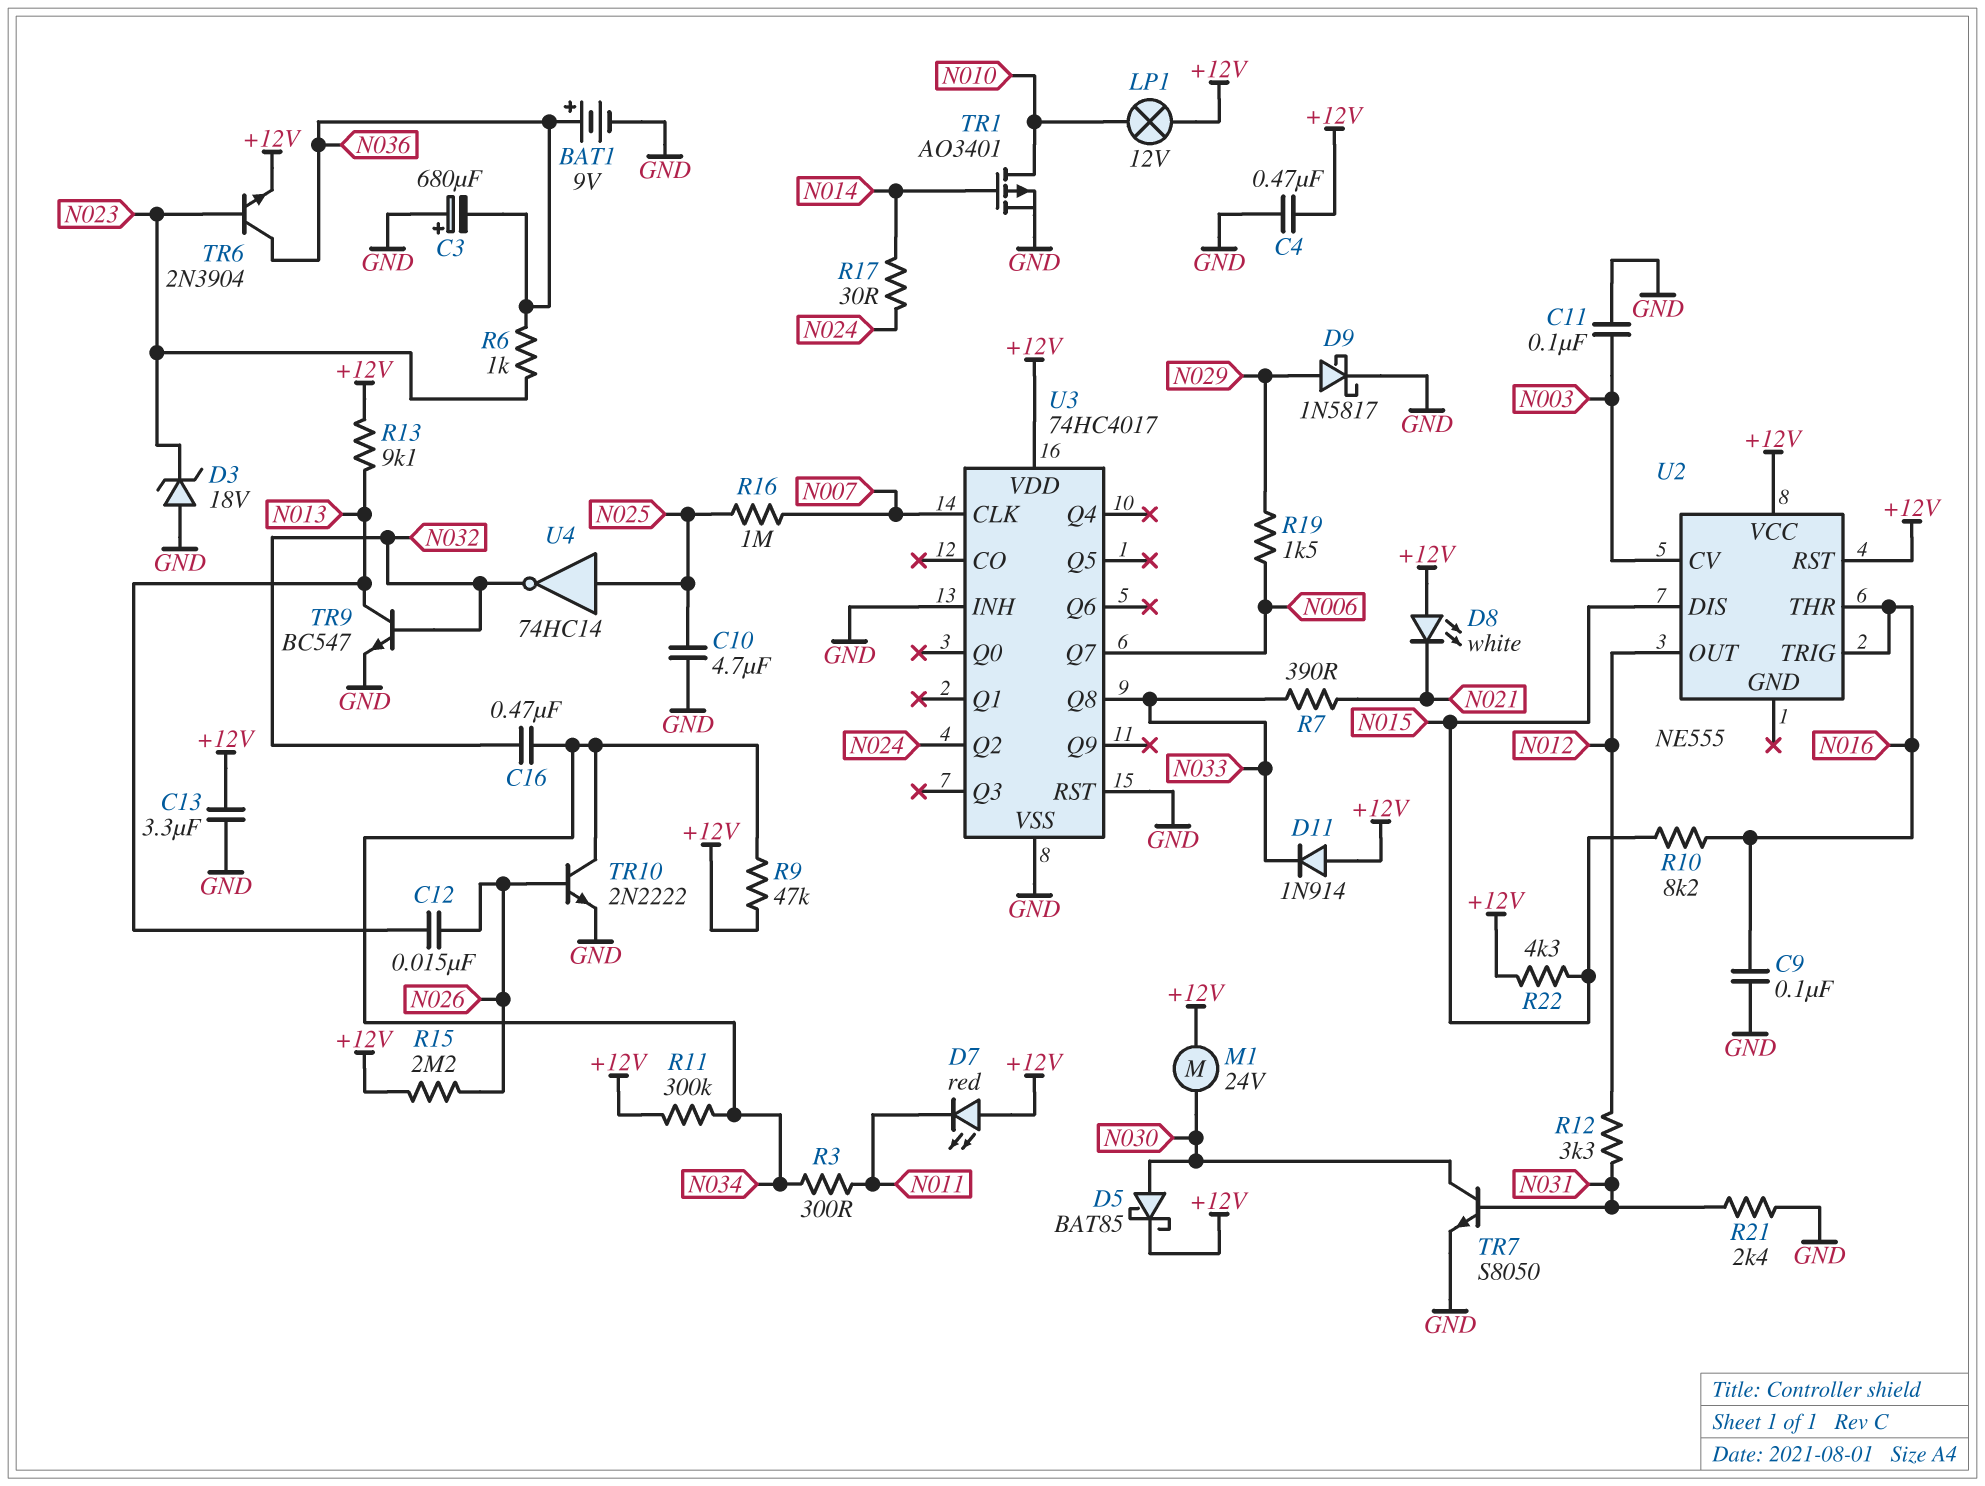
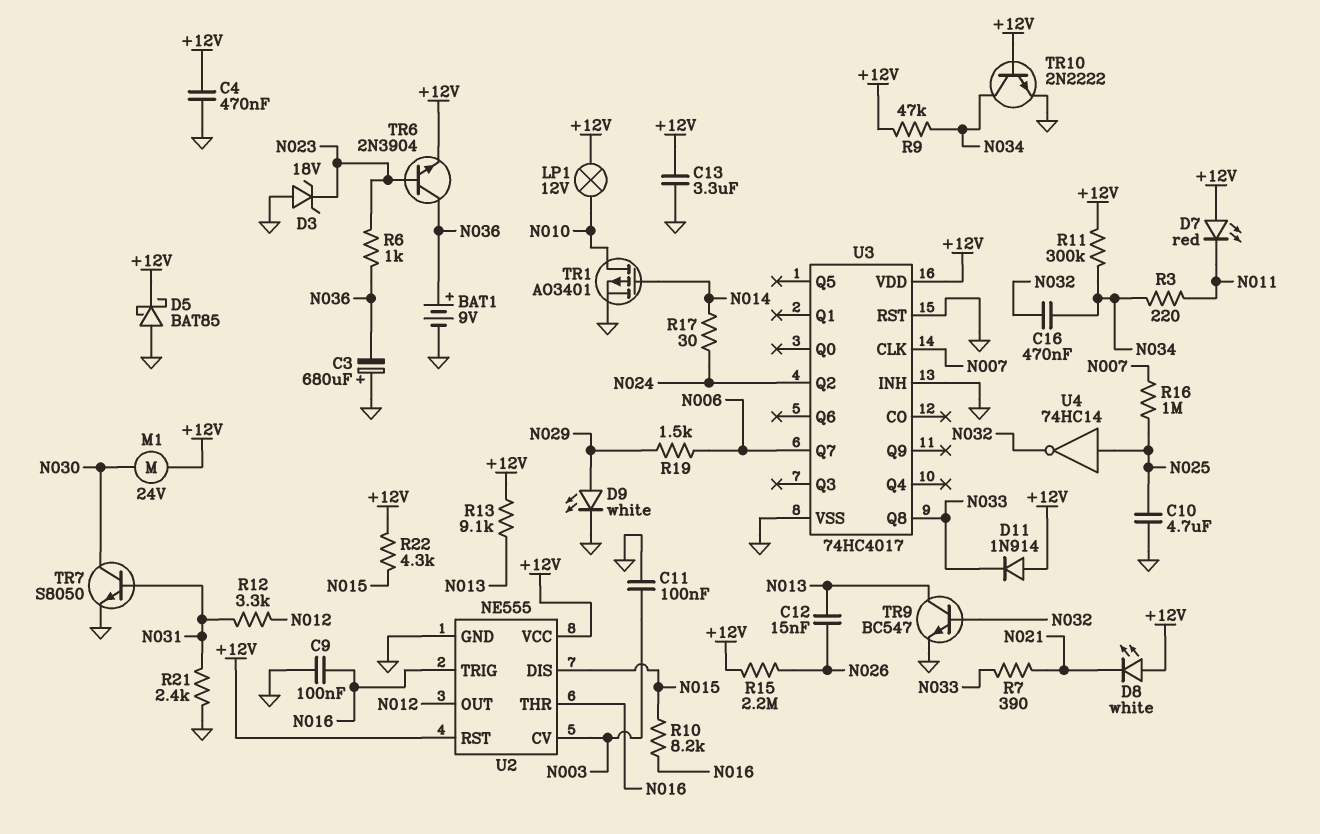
D5: schottky BAT85 (A N030, K +12V) -> schottky BAT85 (A GND, K +12V)
D9: schottky 1N5817 (A N029, K GND) -> LED white (A N029, K GND)
R3: 300 (N011, N034) -> 220 (N011, N034)
TR10: NPN 2N2222 (B N026, C N034, E GND) -> NPN 2N2222 (B +12V, C N034, E GND)
U2 pin GND: none -> GND

